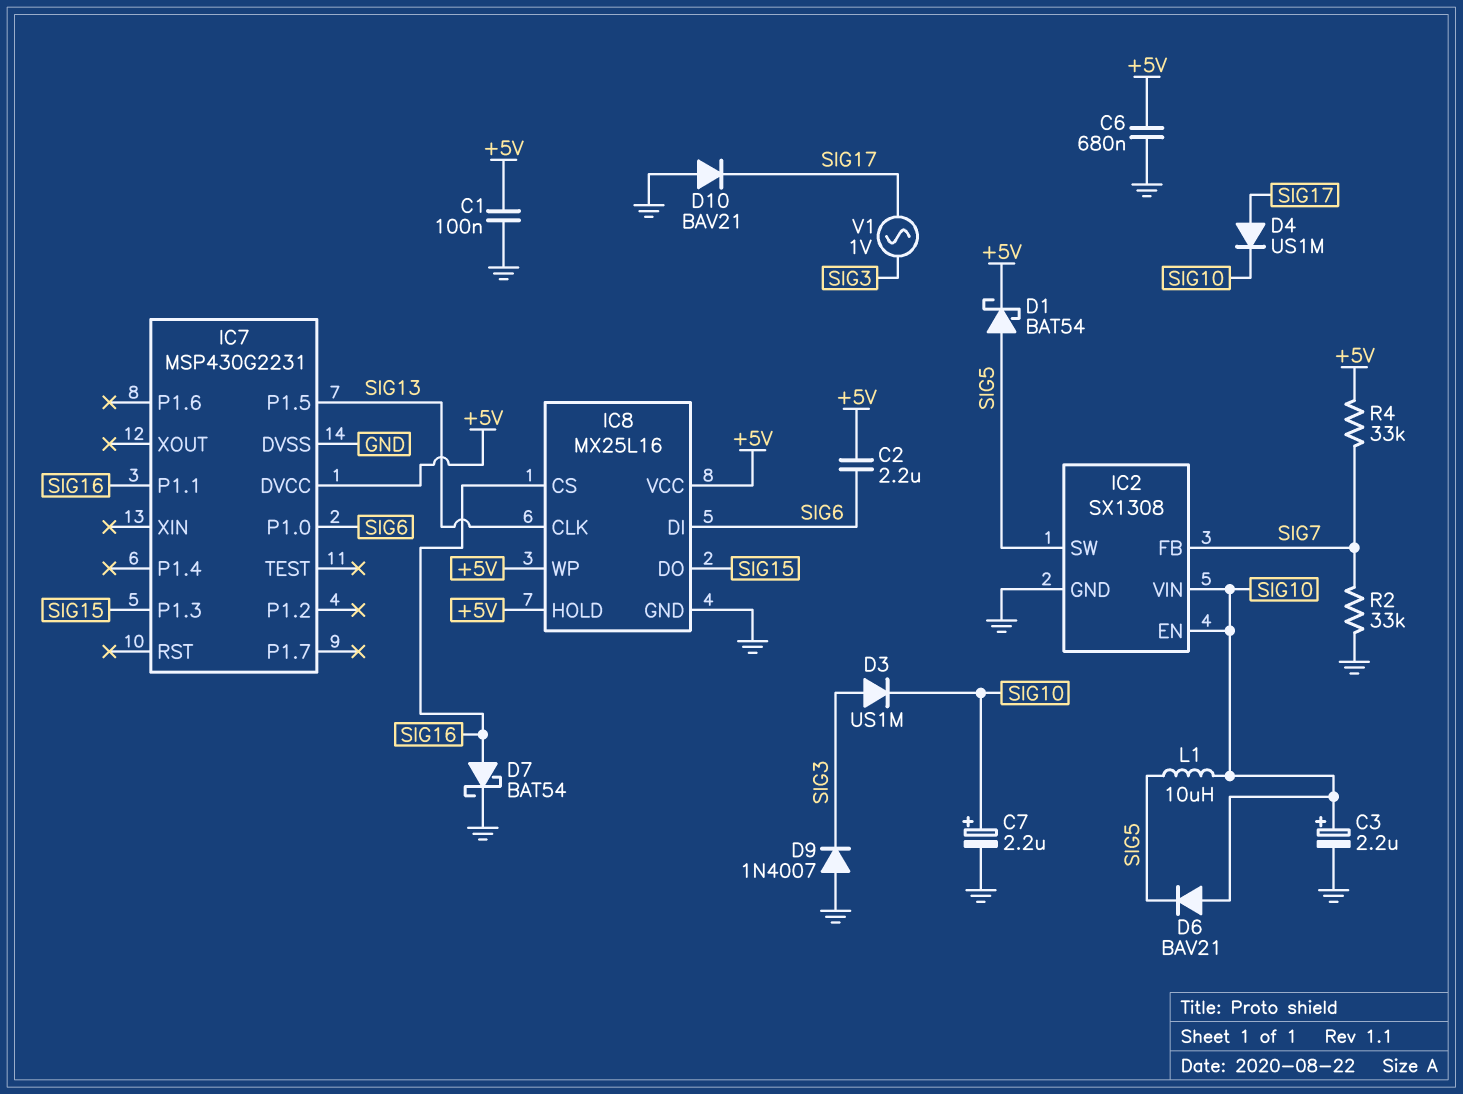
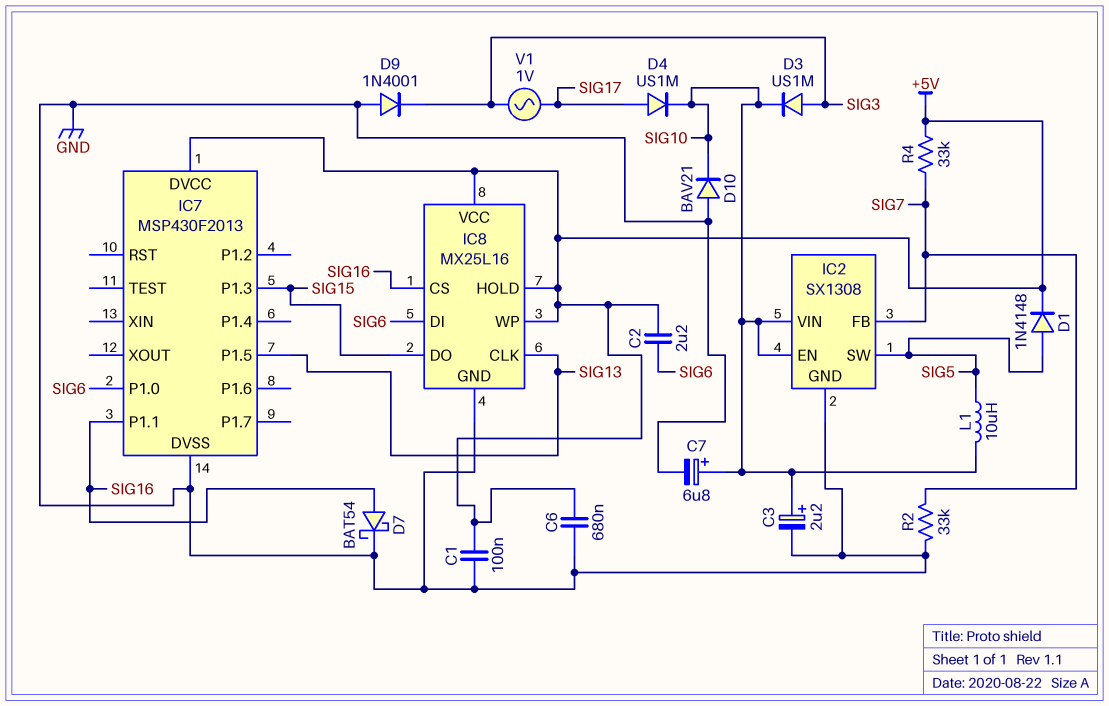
C7: 2.2uF (plus SIG10, minus GND) -> 6.8uF (plus SIG10, minus GND)
D1: schottky BAT54 (A SIG5, K +5V) -> diode 1N4148 (A SIG5, K +5V)
D6: diode BAV21 (A SIG10, K SIG5) -> none
D9: diode 1N4007 (A GND, K SIG3) -> diode 1N4001 (A GND, K SIG3)
D10: diode BAV21 (A GND, K SIG17) -> diode BAV21 (A GND, K SIG10)
IC7: MSP430G2231 -> MSP430F2013

